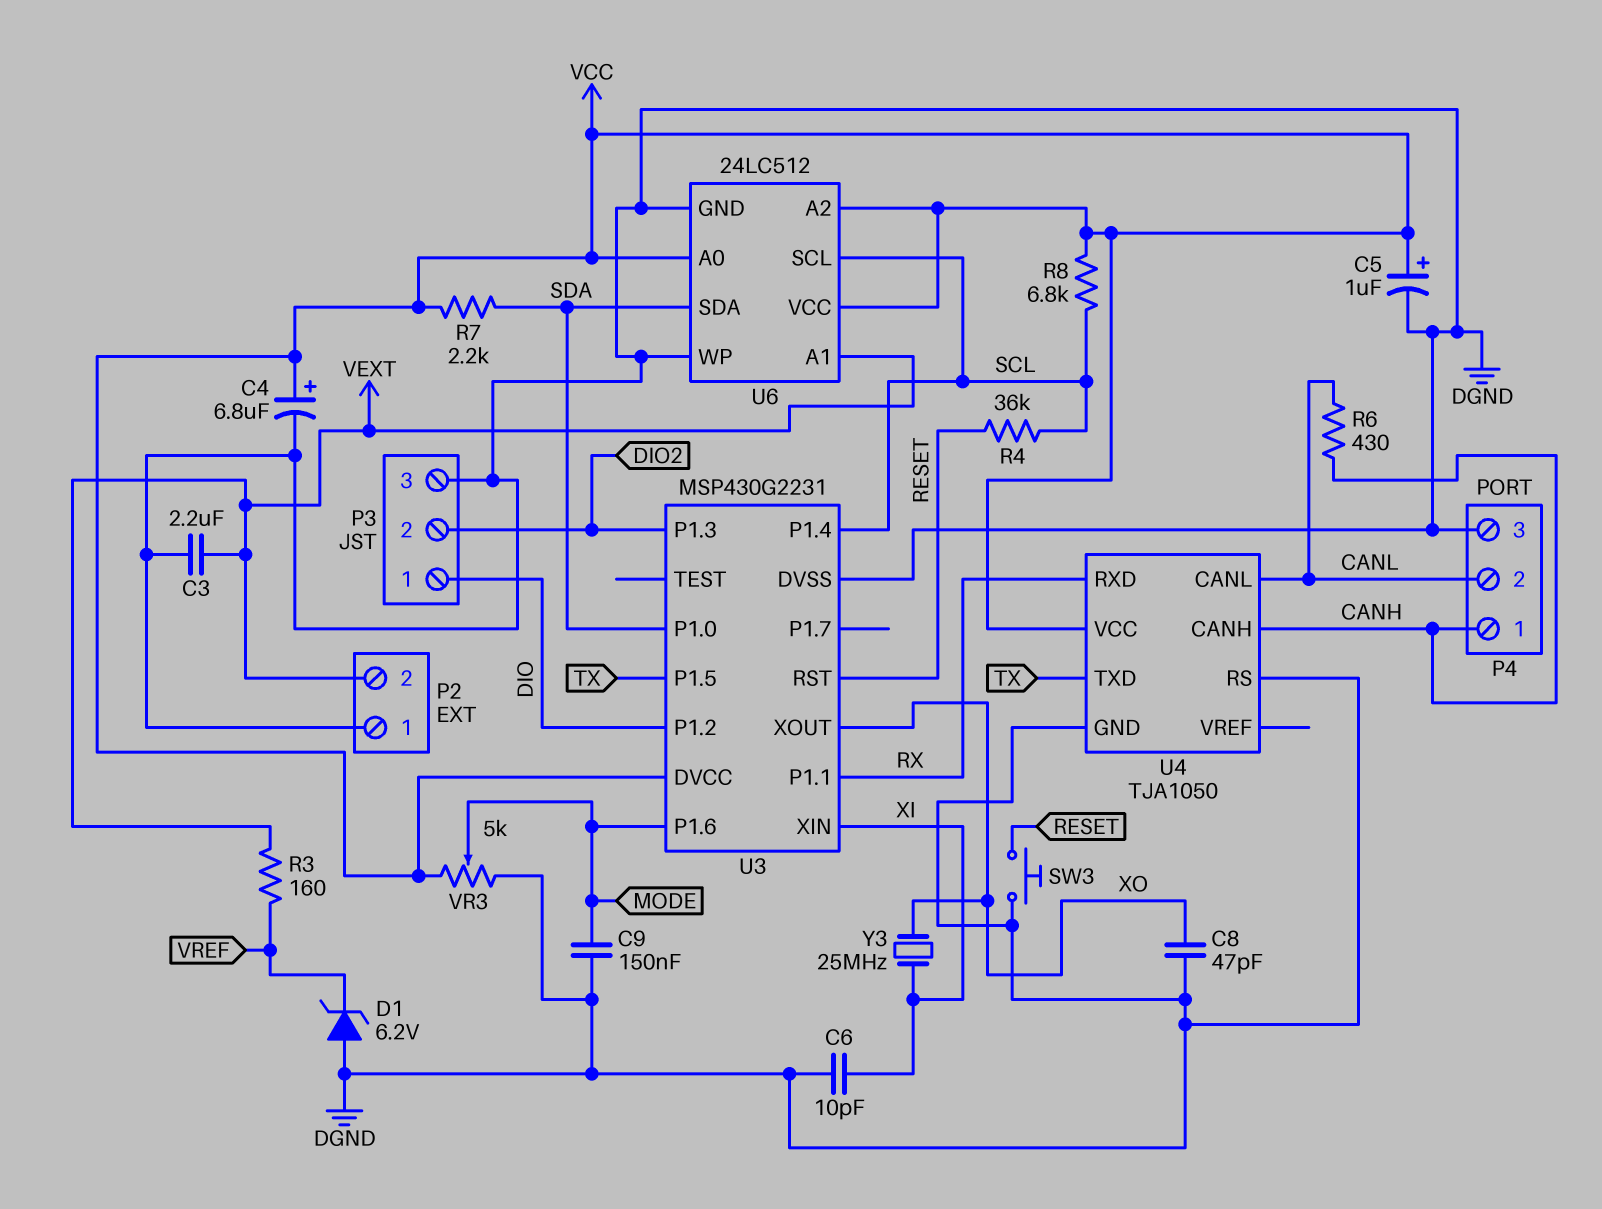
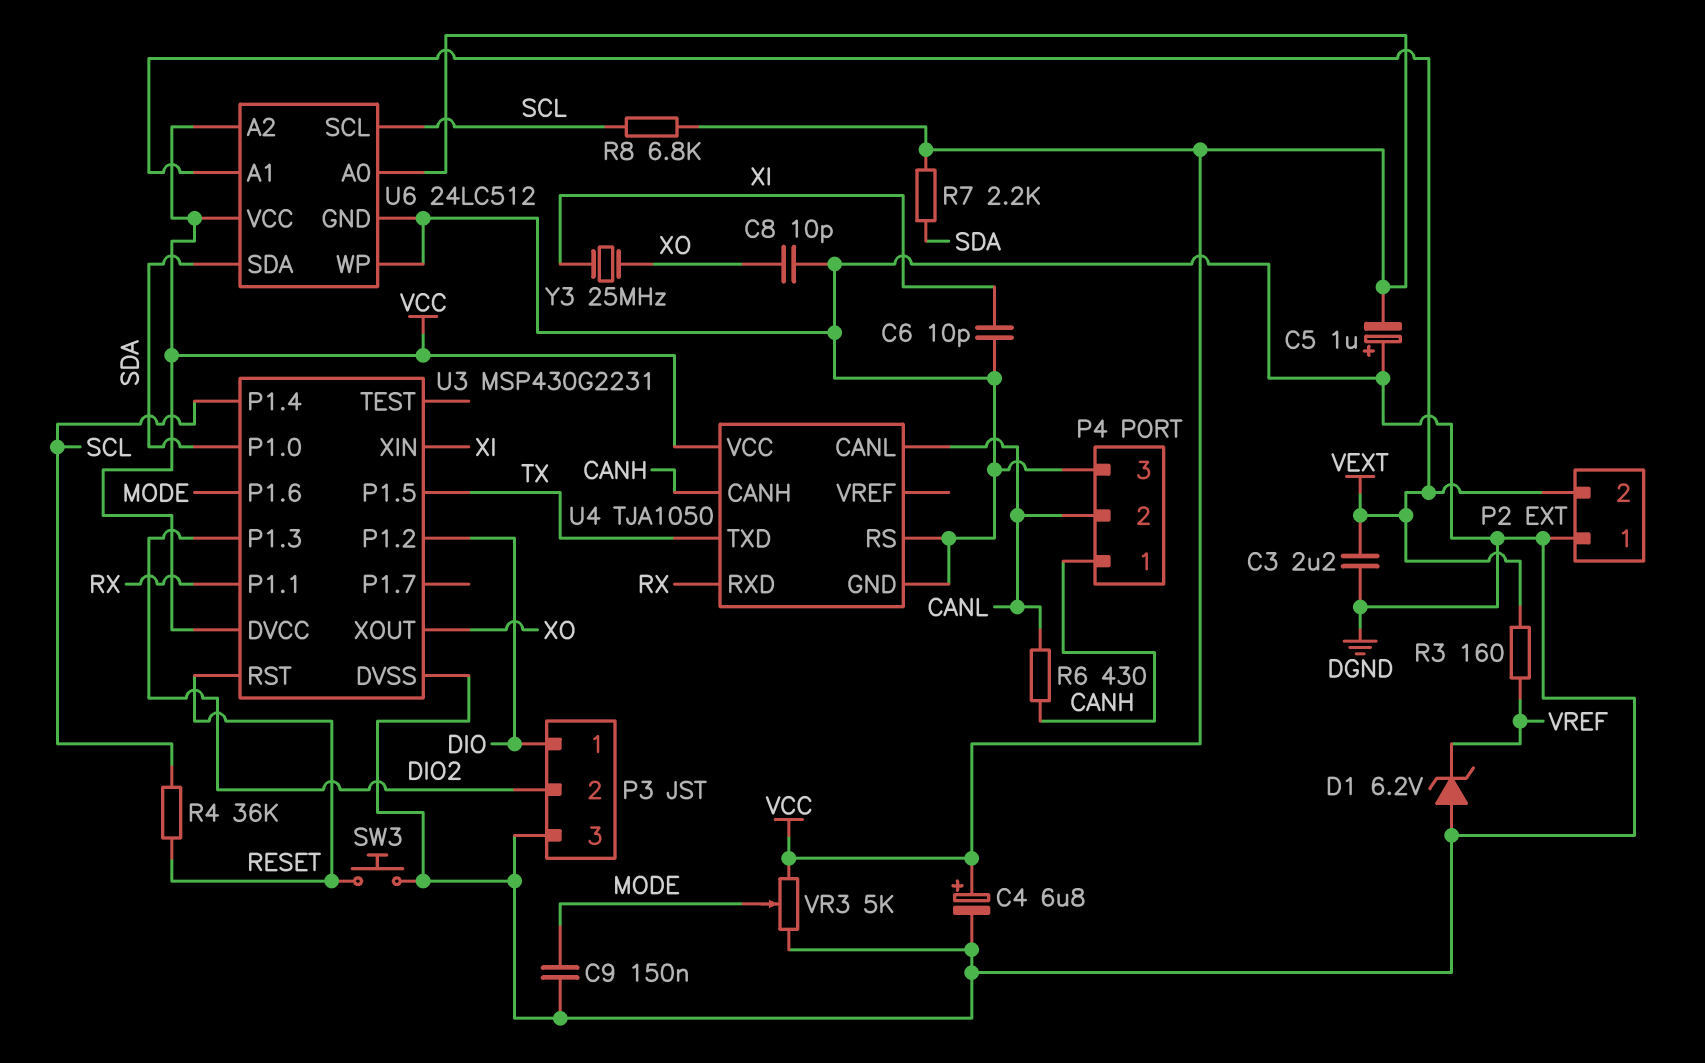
C5: 1uF (plus VCC, minus DGND) -> 1uF (plus DGND, minus VCC)
C8: 47pF (DGND, XO) -> 10pF (DGND, XO)

